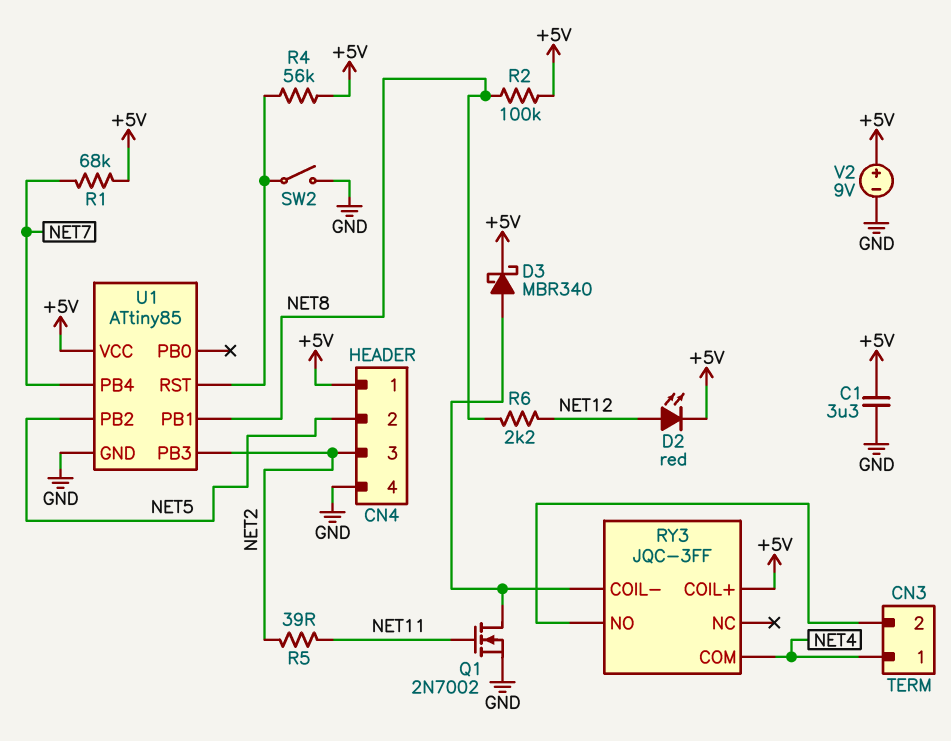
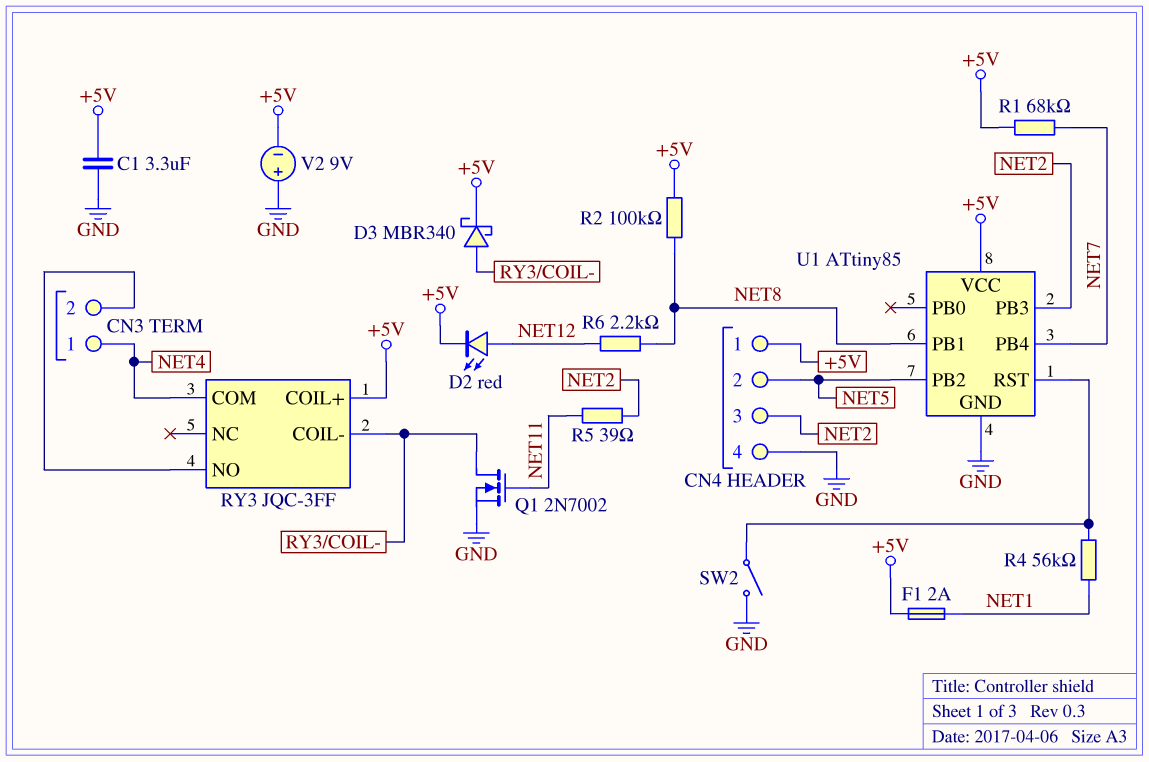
F1: none -> 2A (+5V, NET1)
R4: 56k (+5V, U1/RST) -> 56k (NET1, U1/RST)
V2: 9V (plus +5V, minus GND) -> 9V (plus GND, minus +5V)

